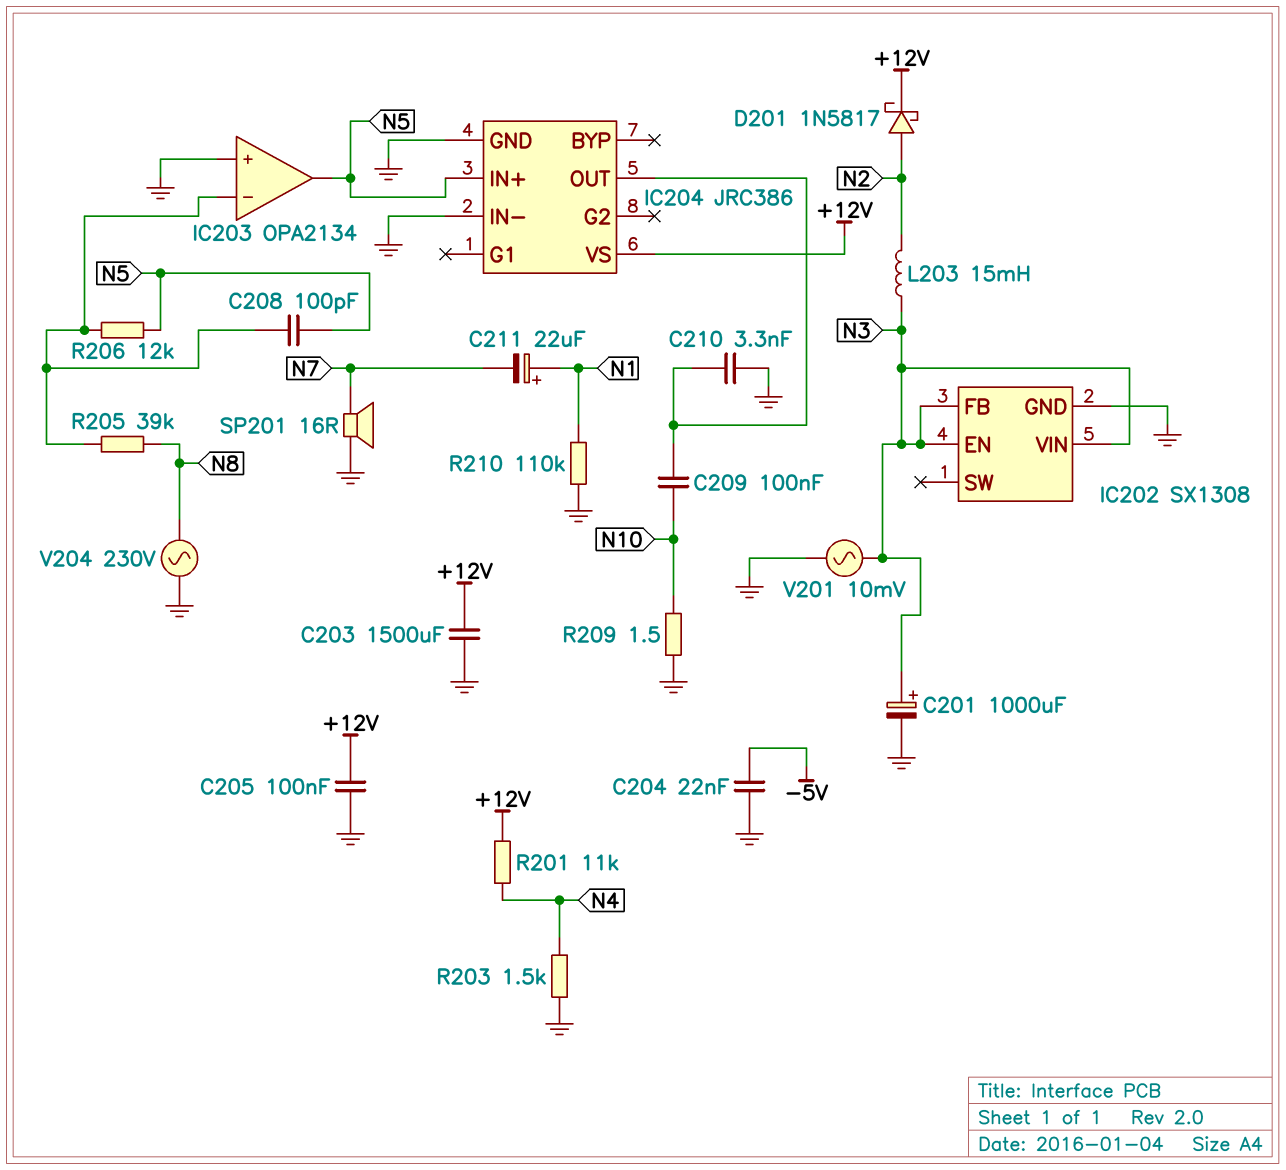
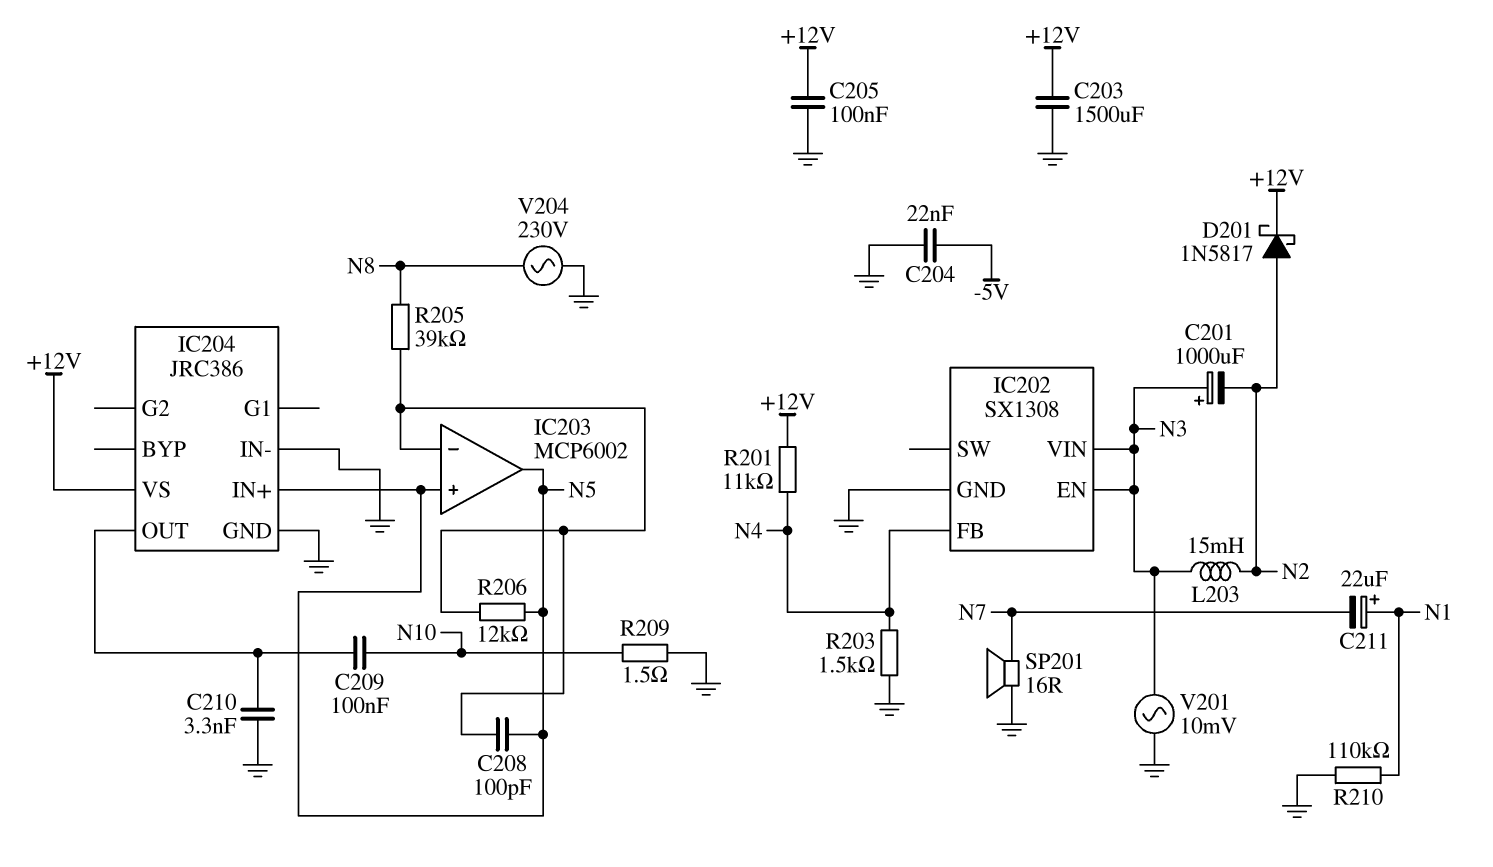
C201: 1000uF (plus N3, minus GND) -> 1000uF (plus N3, minus N2)
IC202 pin FB: N3 -> N4
IC203: OPA2134 -> MCP6002
IC203 pin in+: GND -> N5

